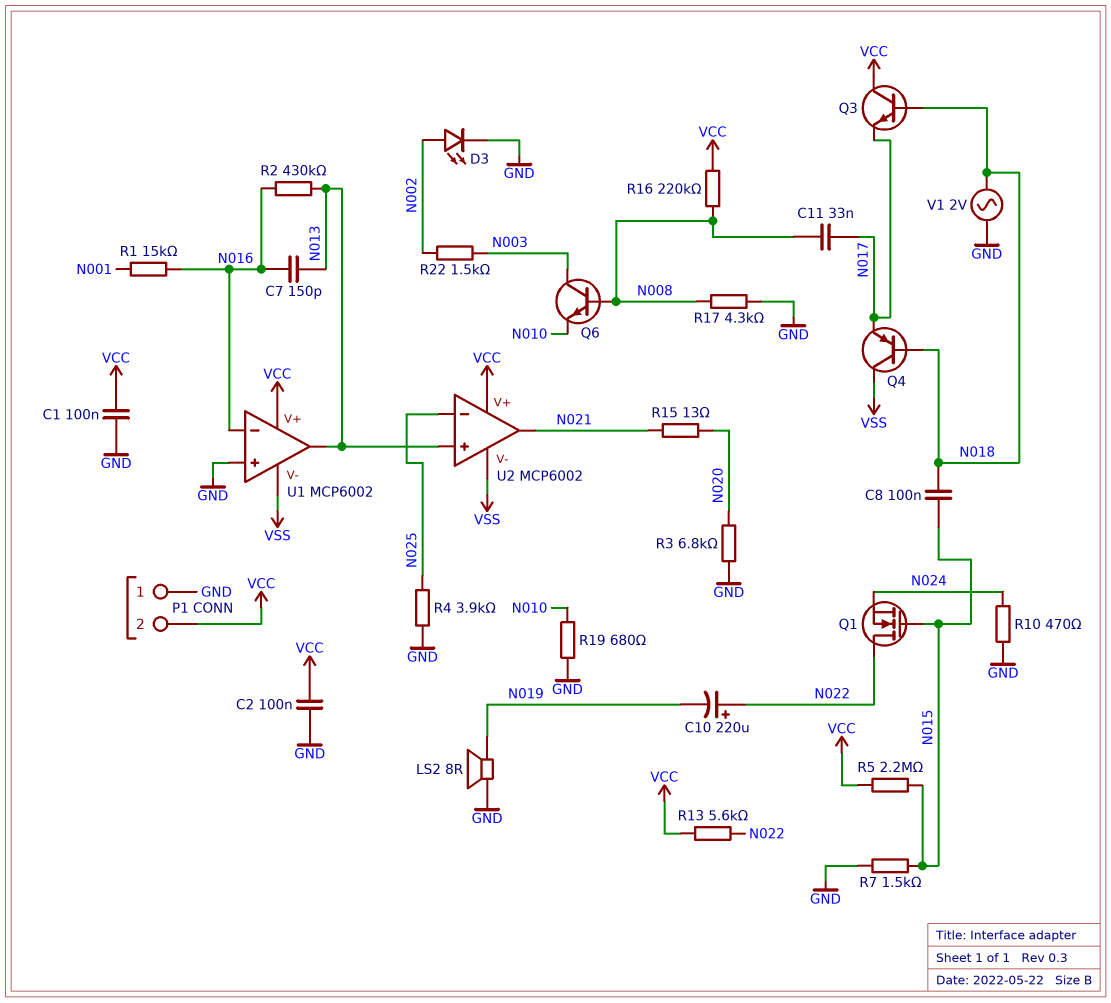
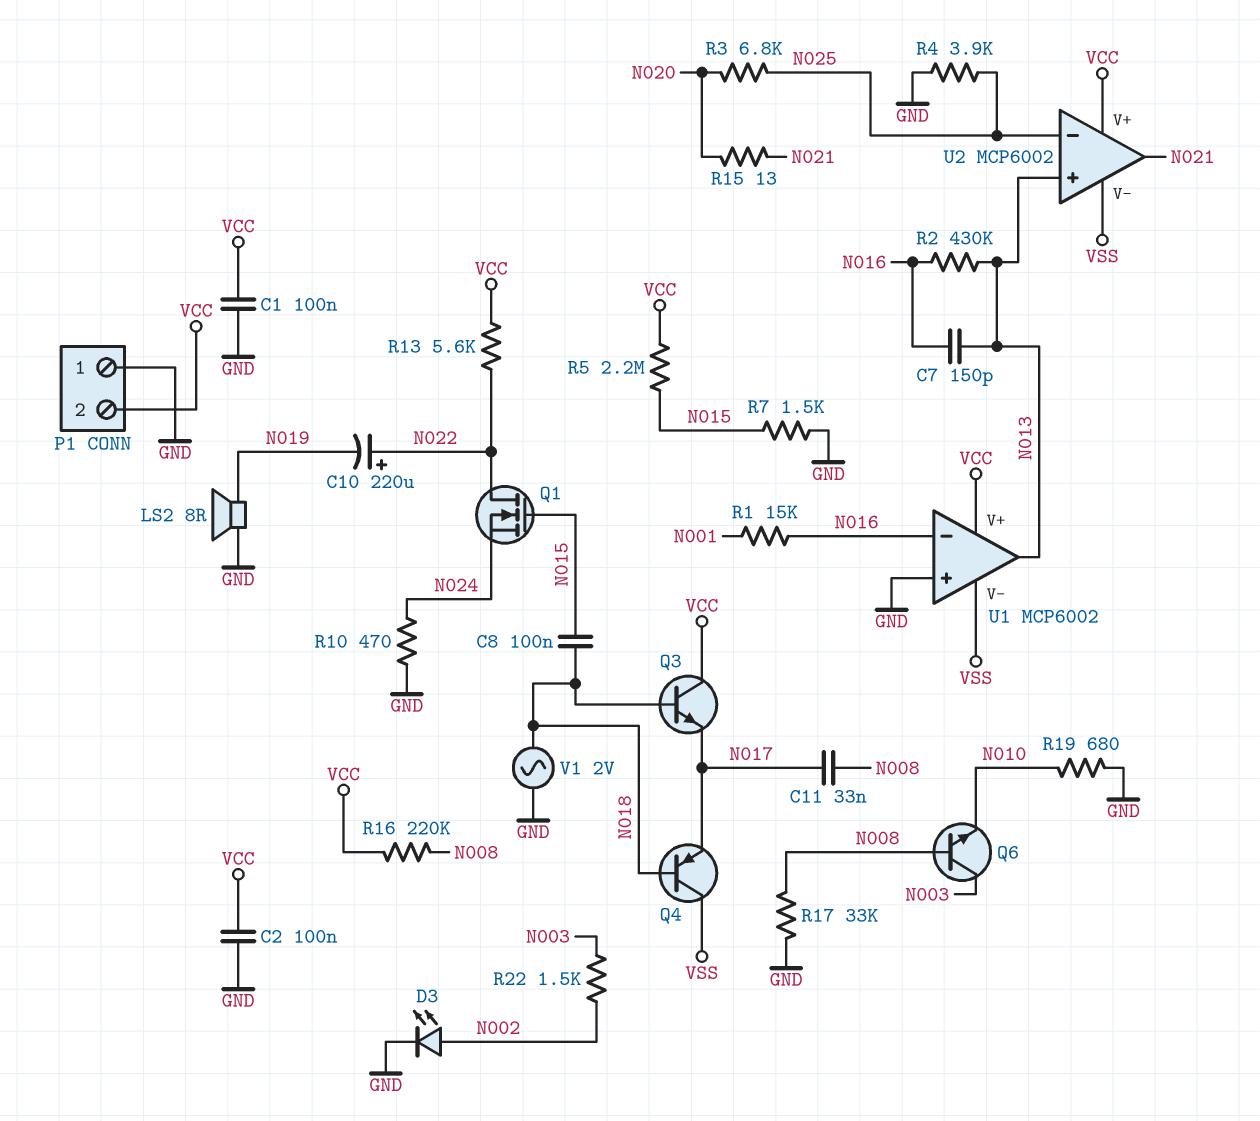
R3: 6.8k (GND, N020) -> 6.8k (N020, N025)
R17: 4.3k (GND, N008) -> 33k (GND, N008)

